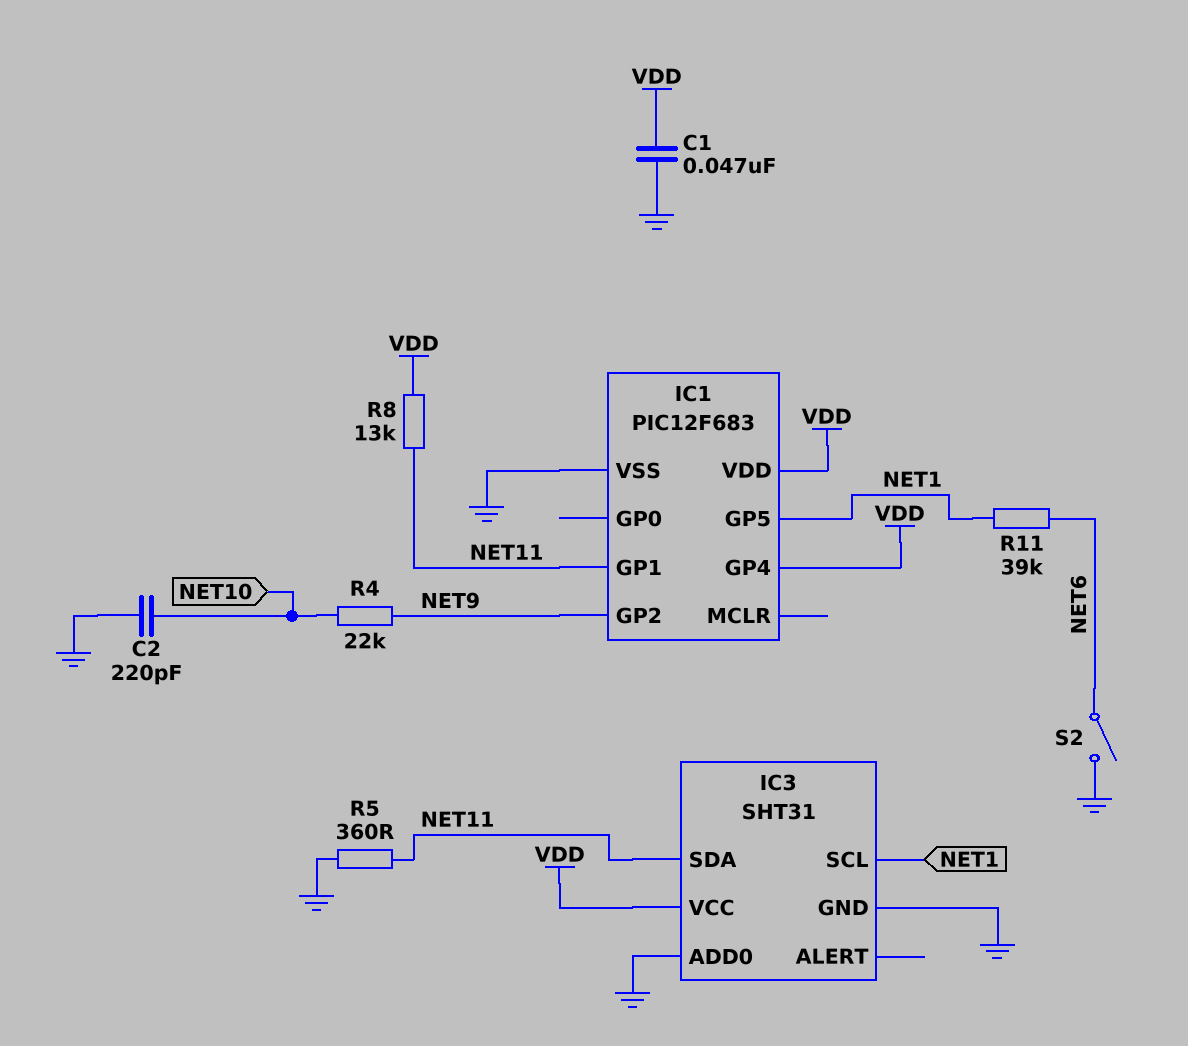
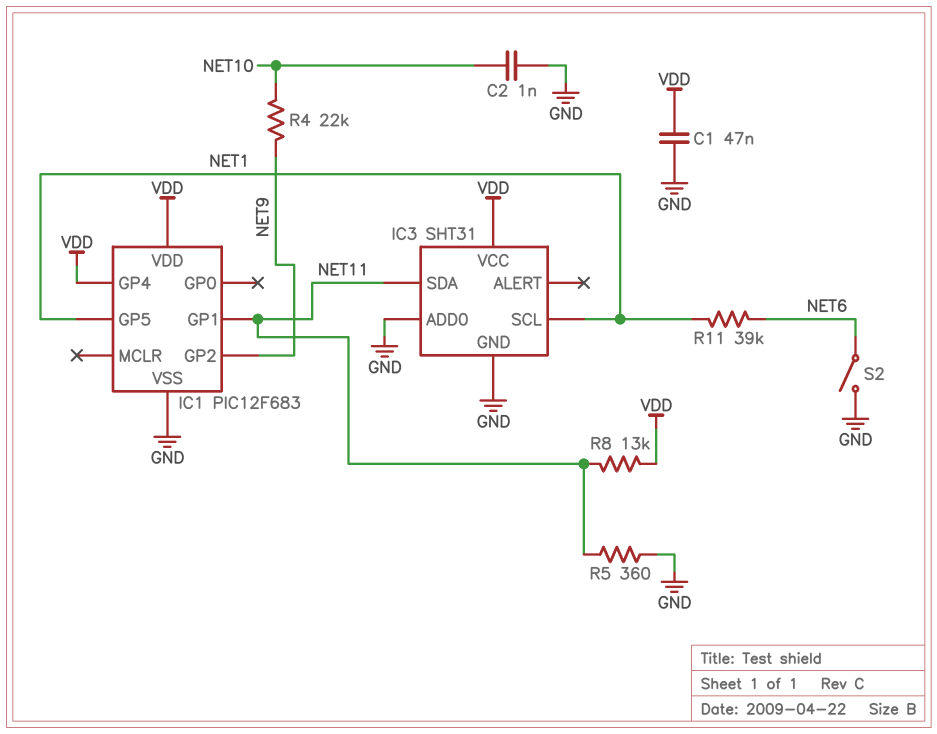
C2: 220pF (GND, NET10) -> 1nF (GND, NET10)

